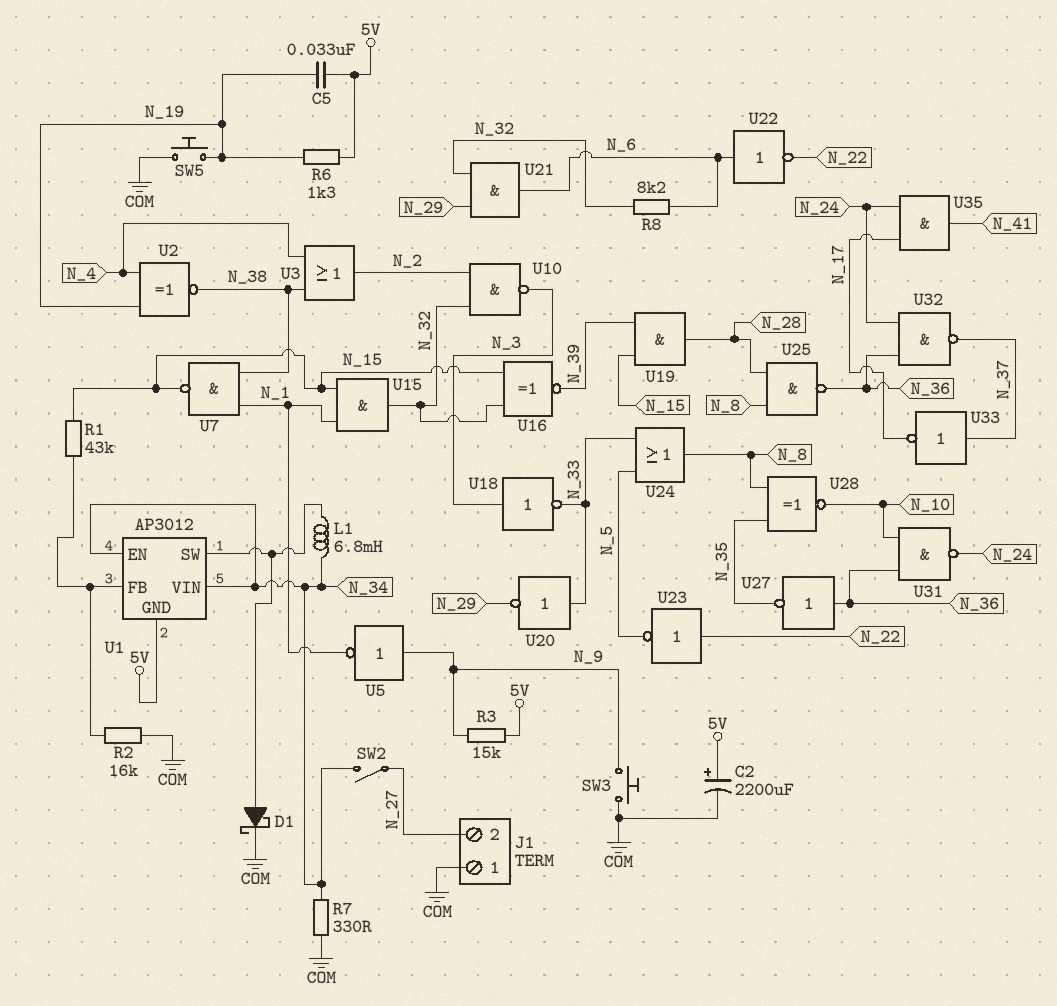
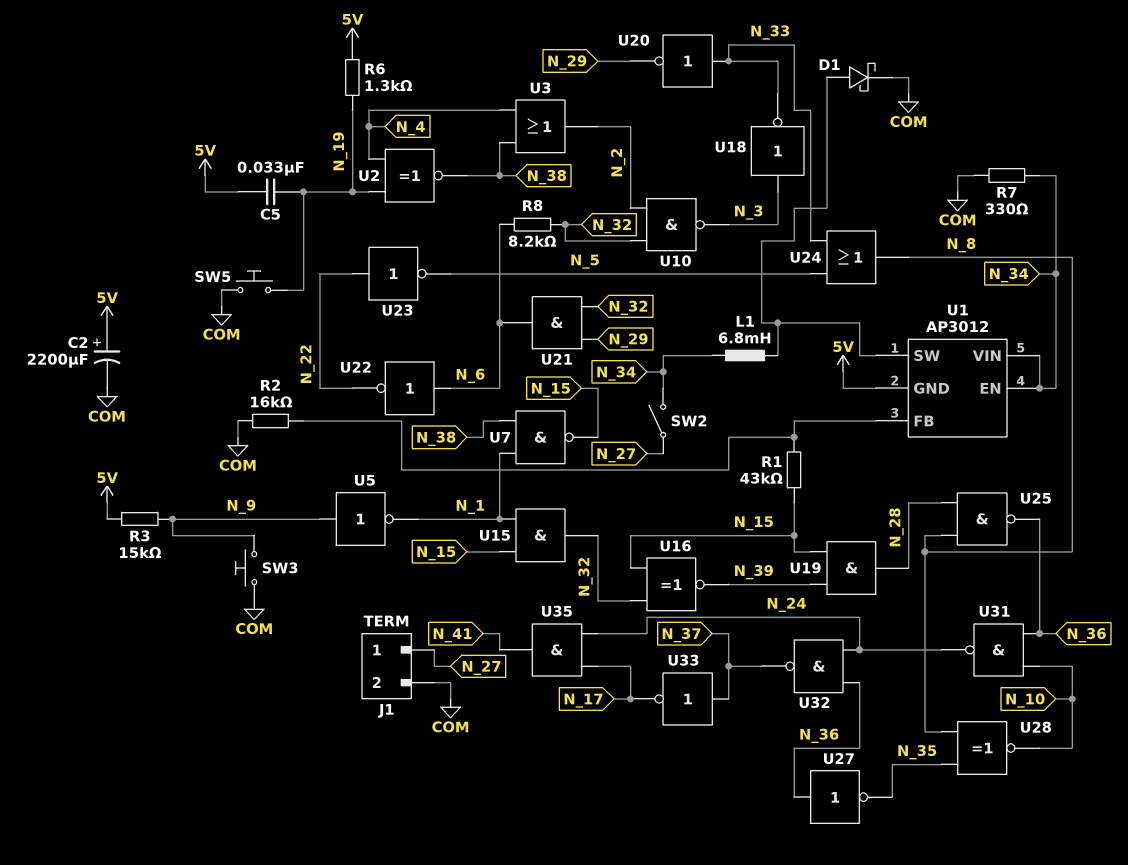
J1 pin 1: COM -> N_27
J1 pin 2: N_27 -> COM

